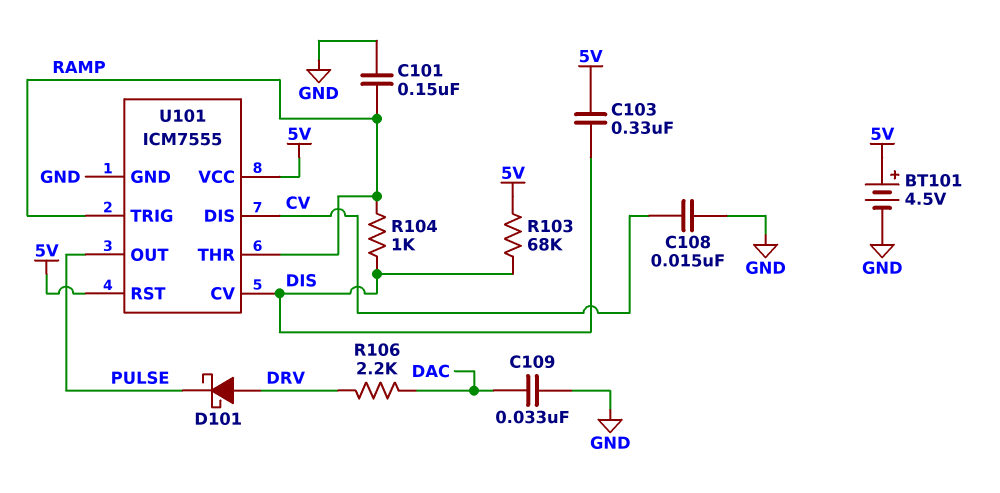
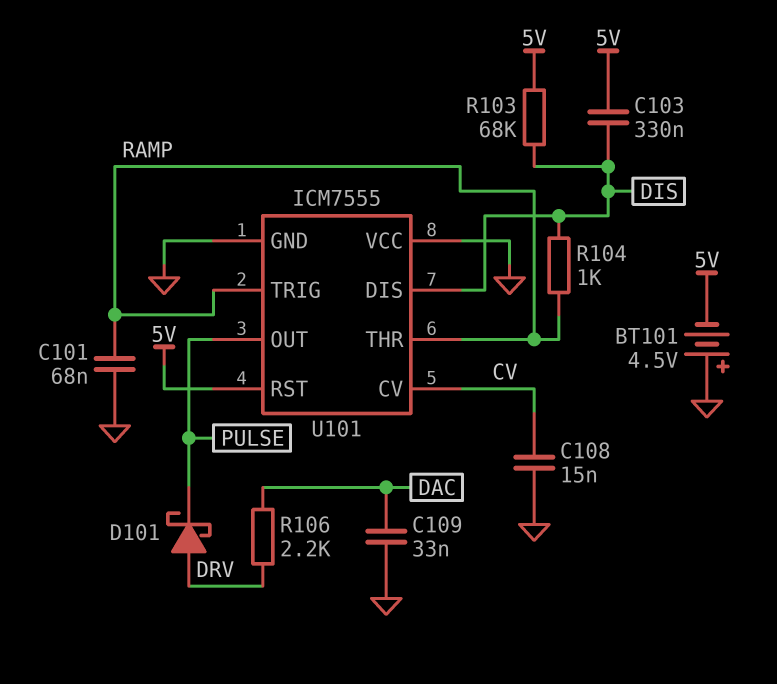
BT101: 4.5V (plus 5V, minus GND) -> 4.5V (plus GND, minus 5V)
C101: 150nF (GND, RAMP) -> 68nF (GND, RAMP)
U101 pin CV: DIS -> CV
U101 pin DIS: CV -> DIS
U101 pin VCC: 5V -> GND

